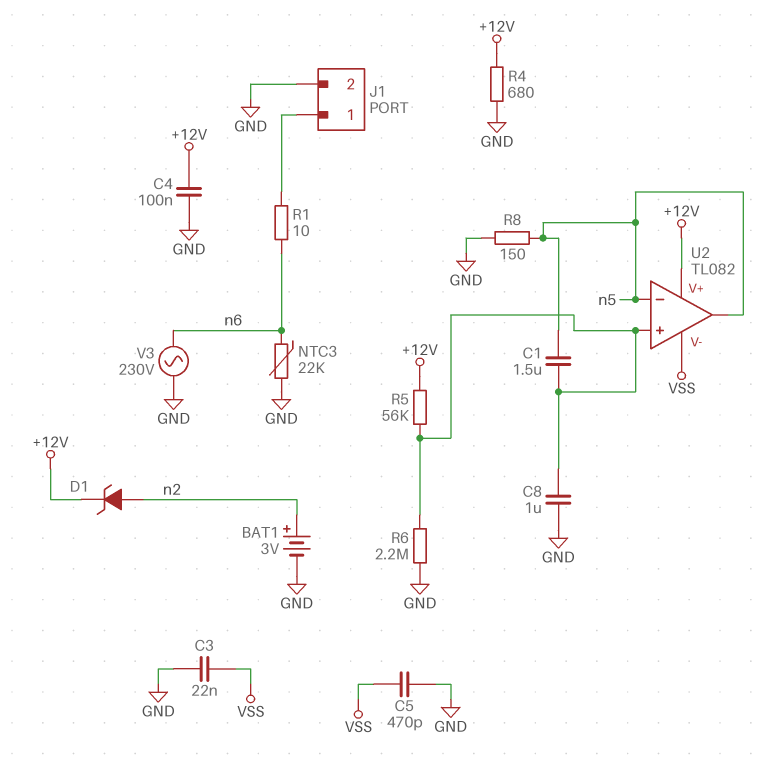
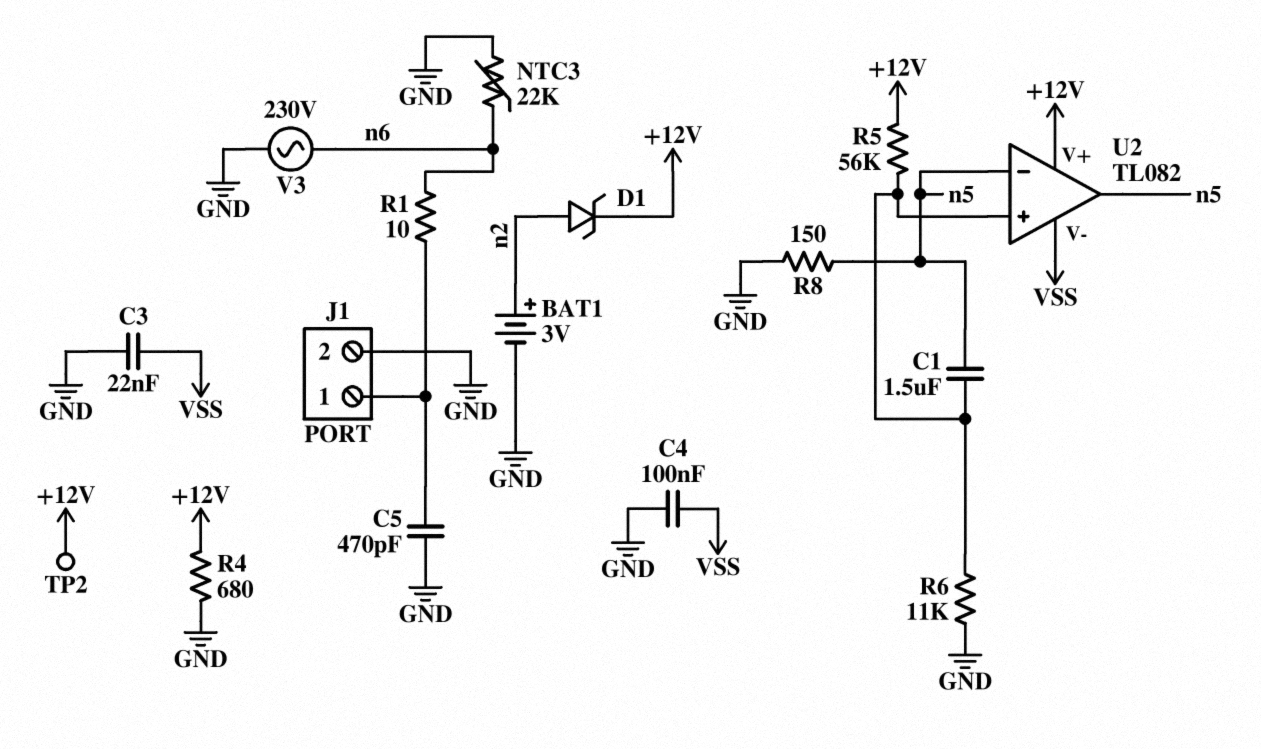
C4: 100nF (+12V, GND) -> 100nF (GND, VSS)
C5: 470pF (GND, VSS) -> 470pF (GND, J1/1)
C8: 1uF (GND, U2/in+) -> none
R6: 2.2M (GND, U2/in+) -> 11k (GND, U2/in+)
TP2: none -> test point (+12V)

